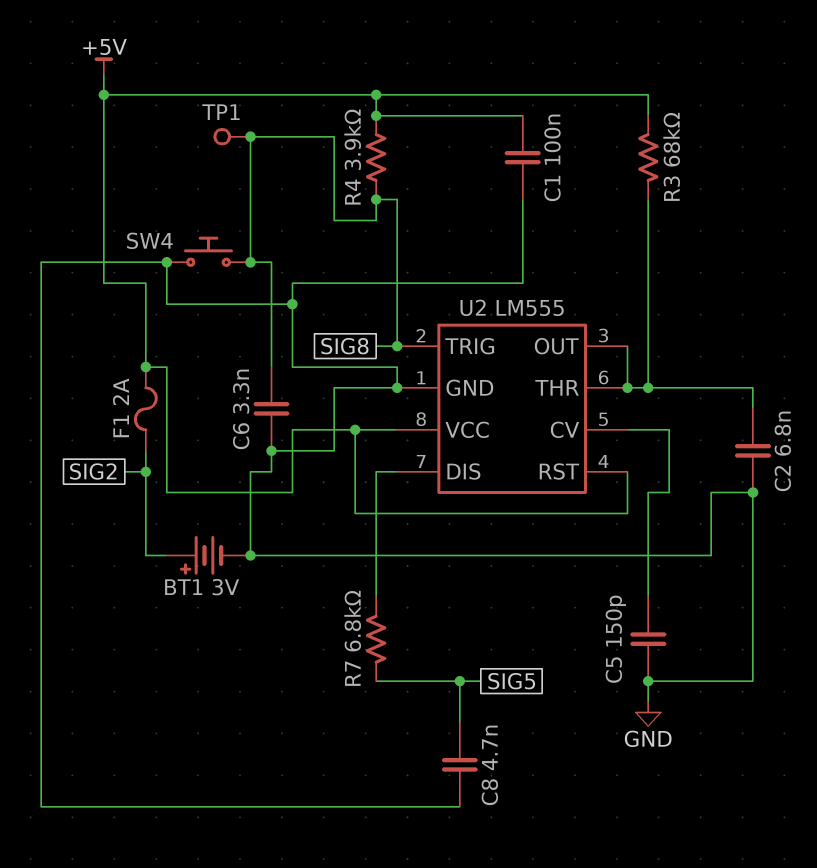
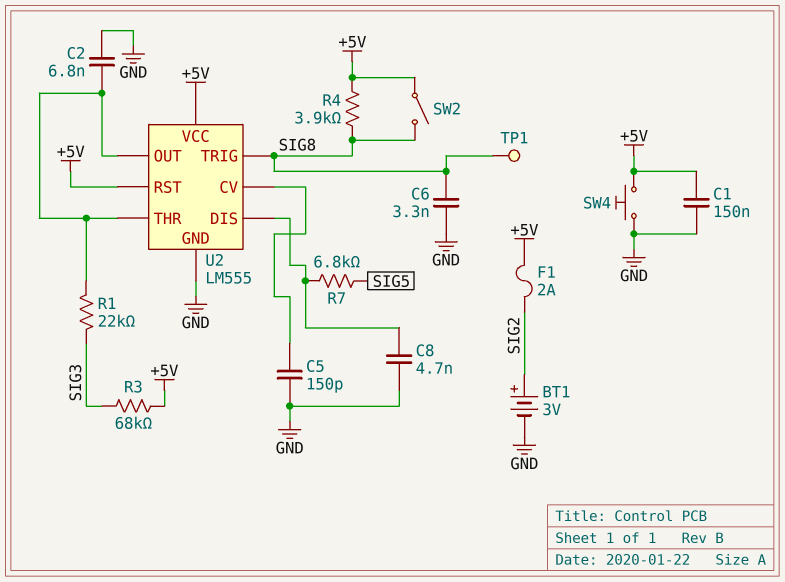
C1: 100nF (+5V, GND) -> 150nF (+5V, GND)
C8: 4.7nF (GND, SIG5) -> 4.7nF (GND, U2/DIS)
R1: none -> 22k (SIG3, U2/OUT)
R3: 68k (+5V, U2/OUT) -> 68k (+5V, SIG3)
SW2: none -> switch (+5V, SIG8)
SW4: button (GND, SIG8) -> button (+5V, GND)

